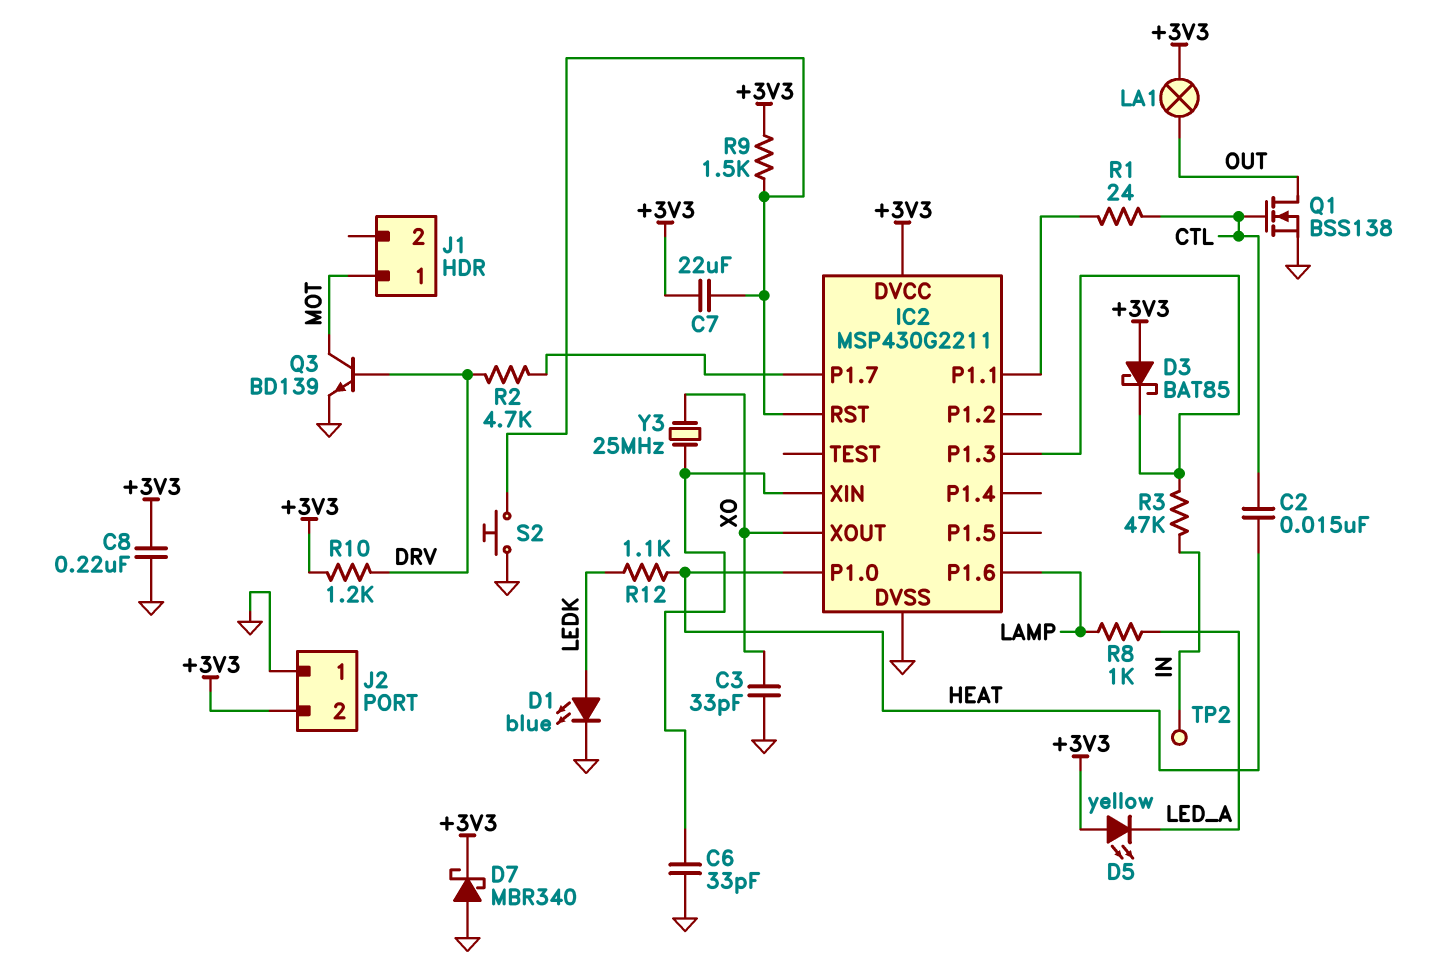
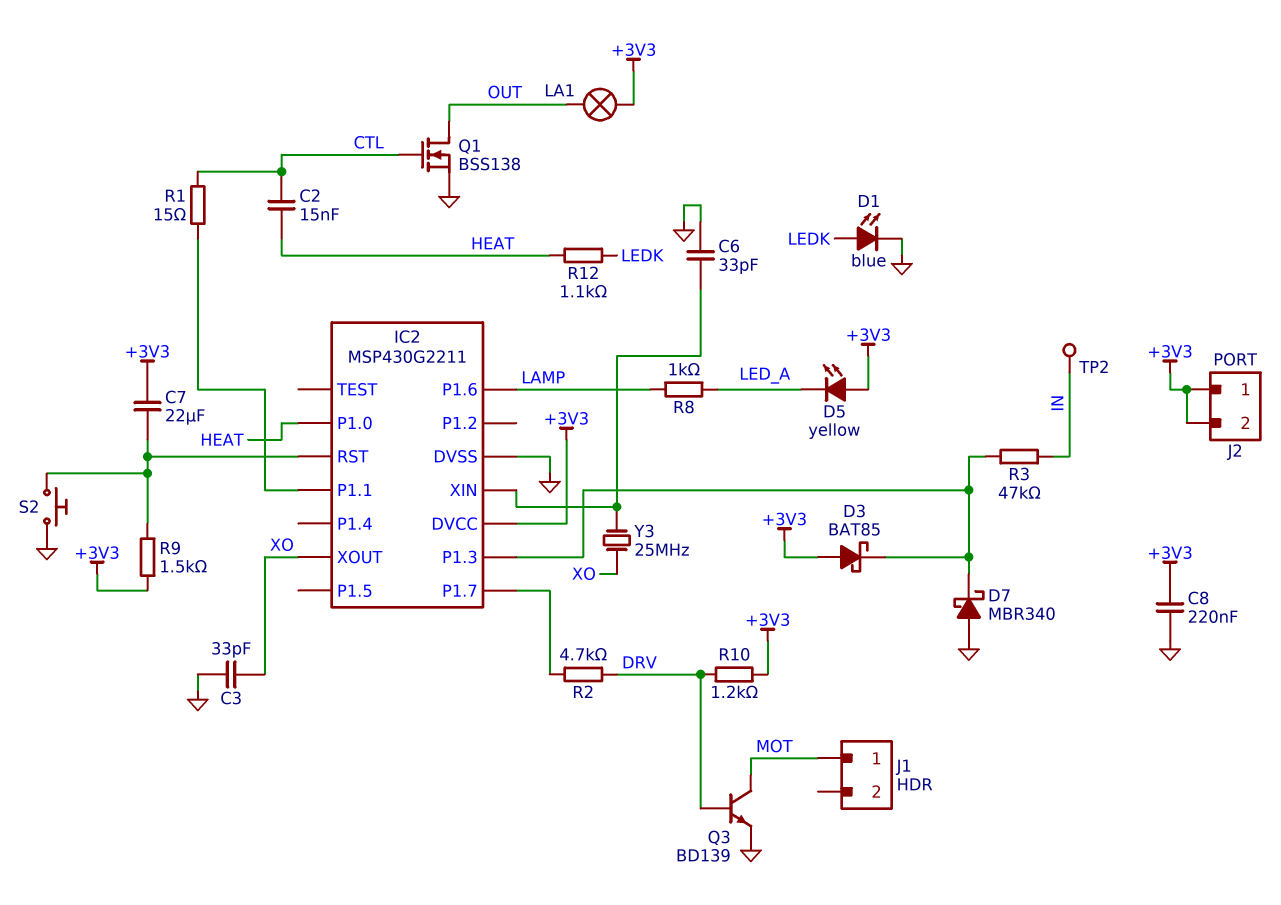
D7: schottky MBR340 (A GND, K +3V3) -> schottky MBR340 (A GND, K IC2/P1.3)
J2 pin 1: GND -> +3V3
R1: 24 (CTL, IC2/P1.1) -> 15 (CTL, IC2/P1.1)

